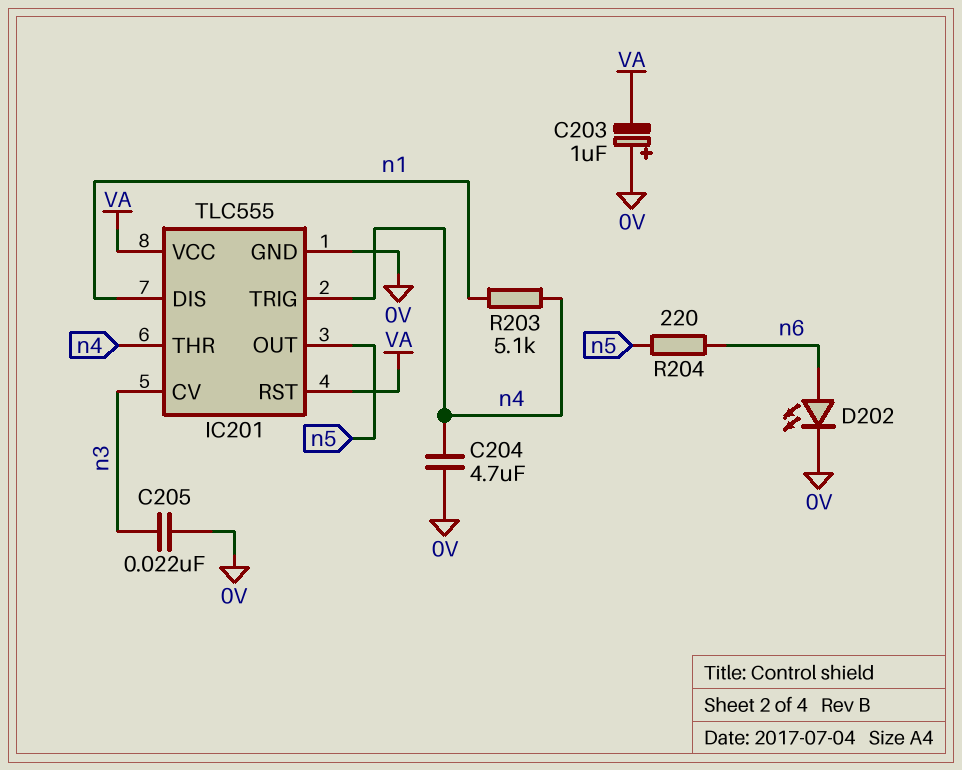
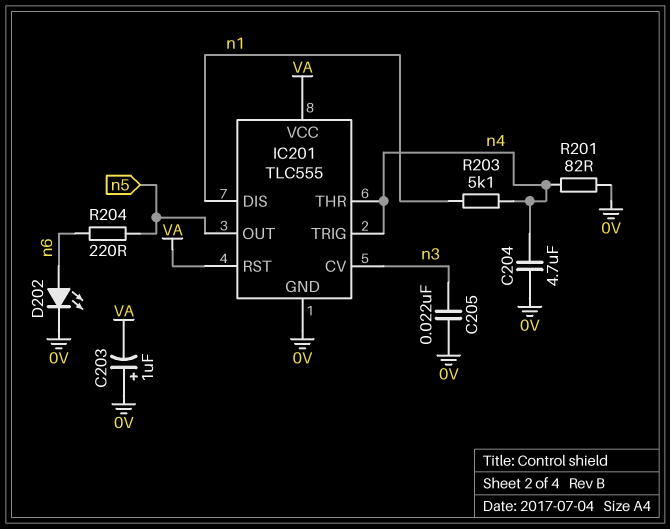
R201: none -> 82 (0V, n4)

